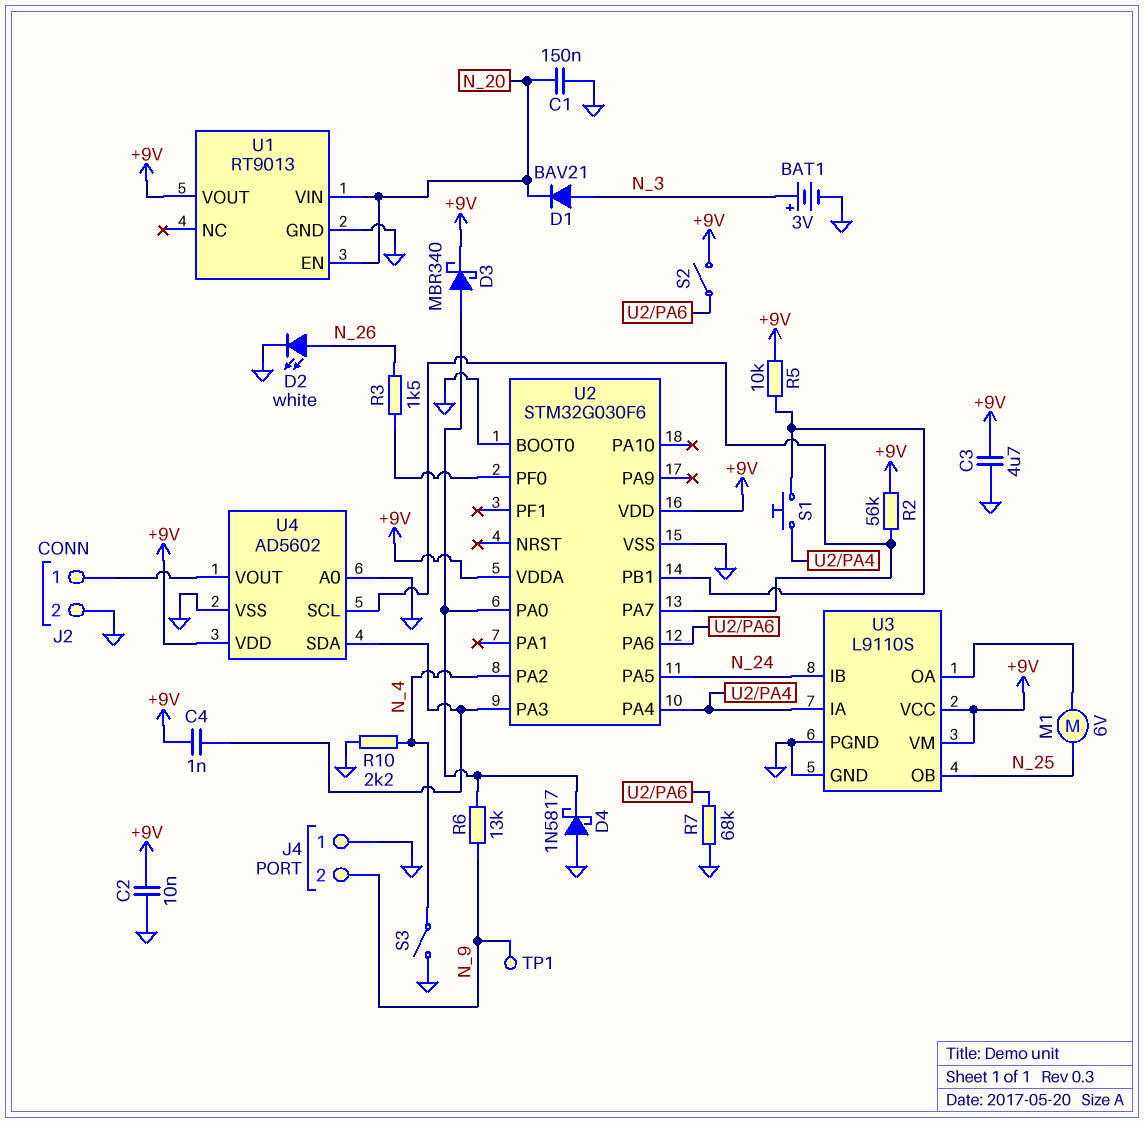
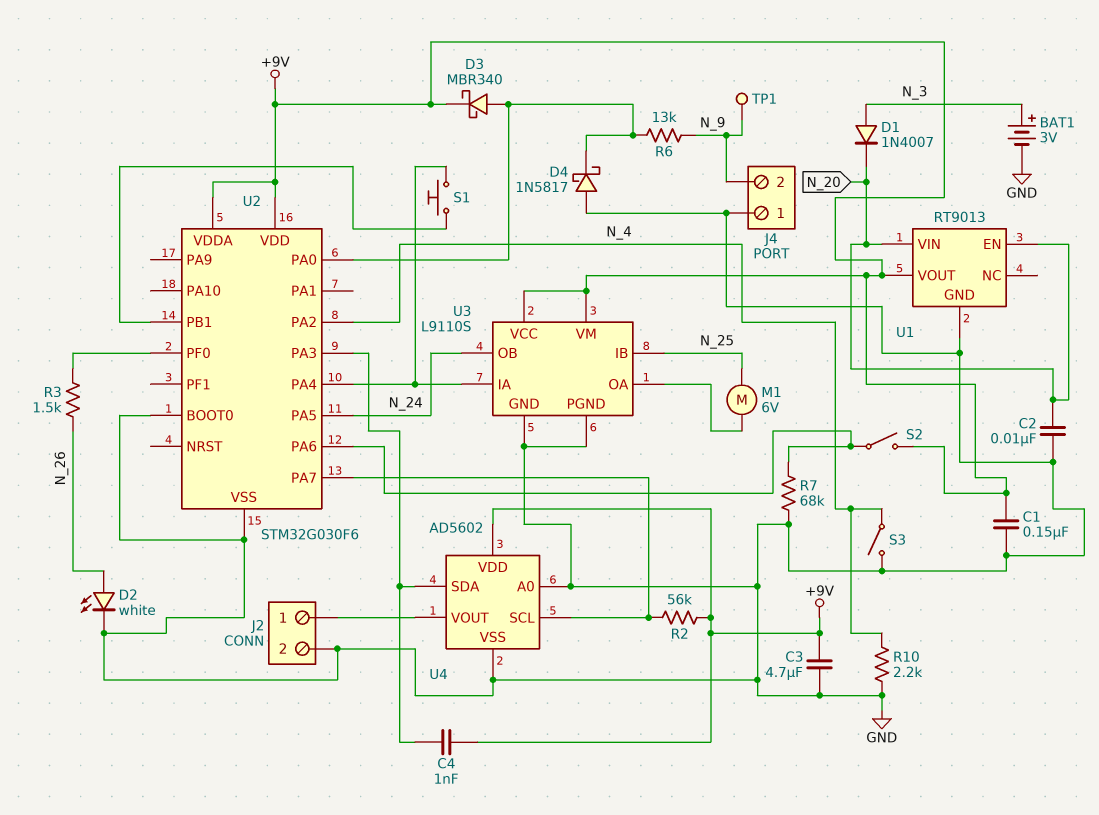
C1: 150nF (GND, N_20) -> 150nF (+9V, GND)
C2: 10nF (+9V, GND) -> 10nF (GND, N_20)
D1: diode BAV21 (A N_3, K N_20) -> diode 1N4007 (A N_3, K N_20)
R5: 10k (+9V, U2/PB1) -> none
U3 pin IB: N_24 -> N_25
U3 pin OB: N_25 -> N_24

